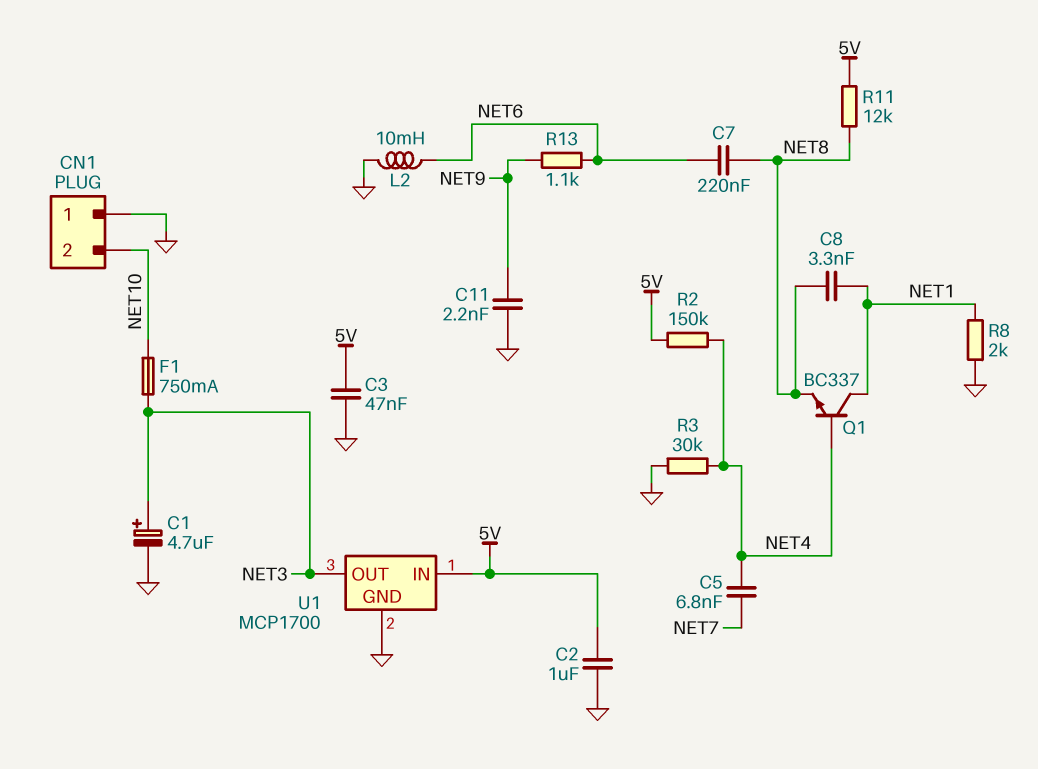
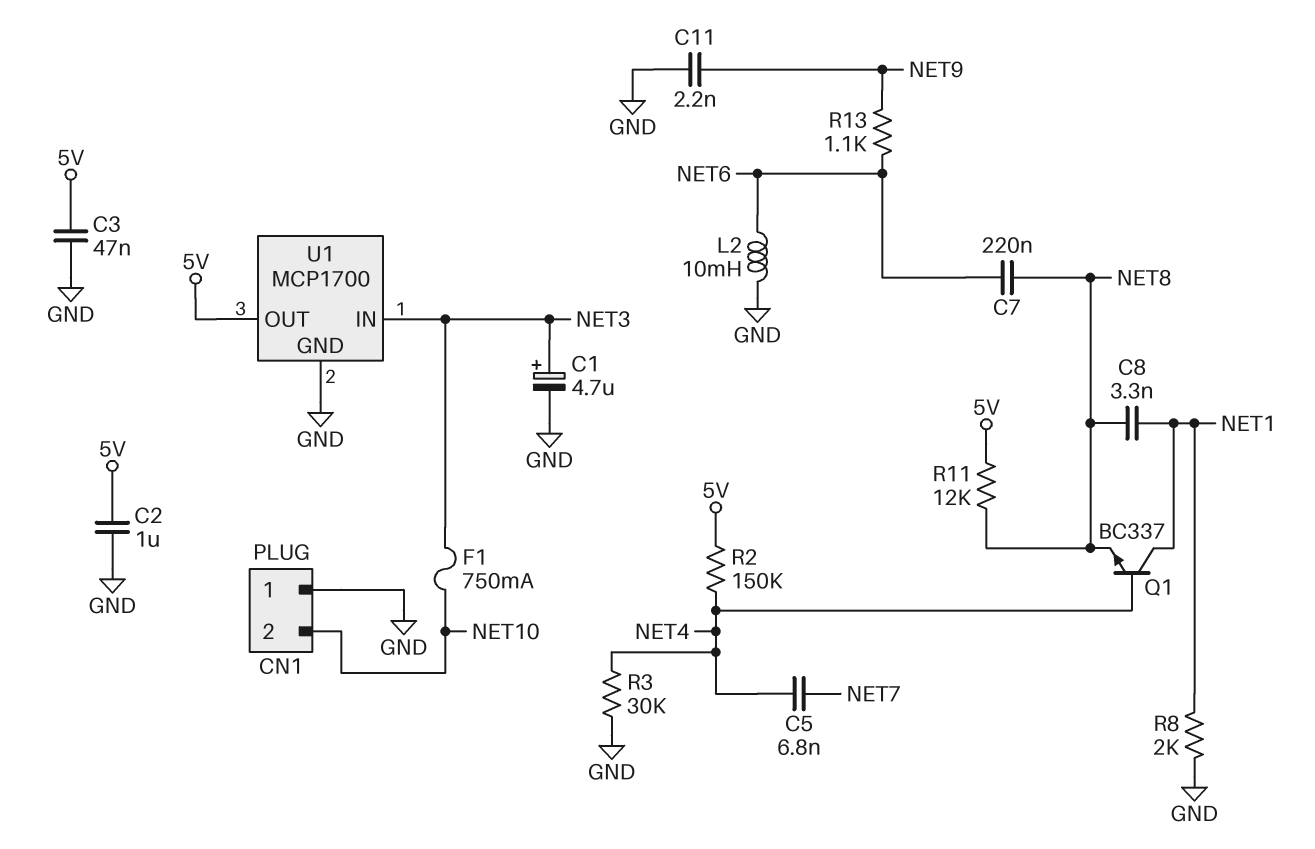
U1 pin IN: 5V -> NET3
U1 pin OUT: NET3 -> 5V

